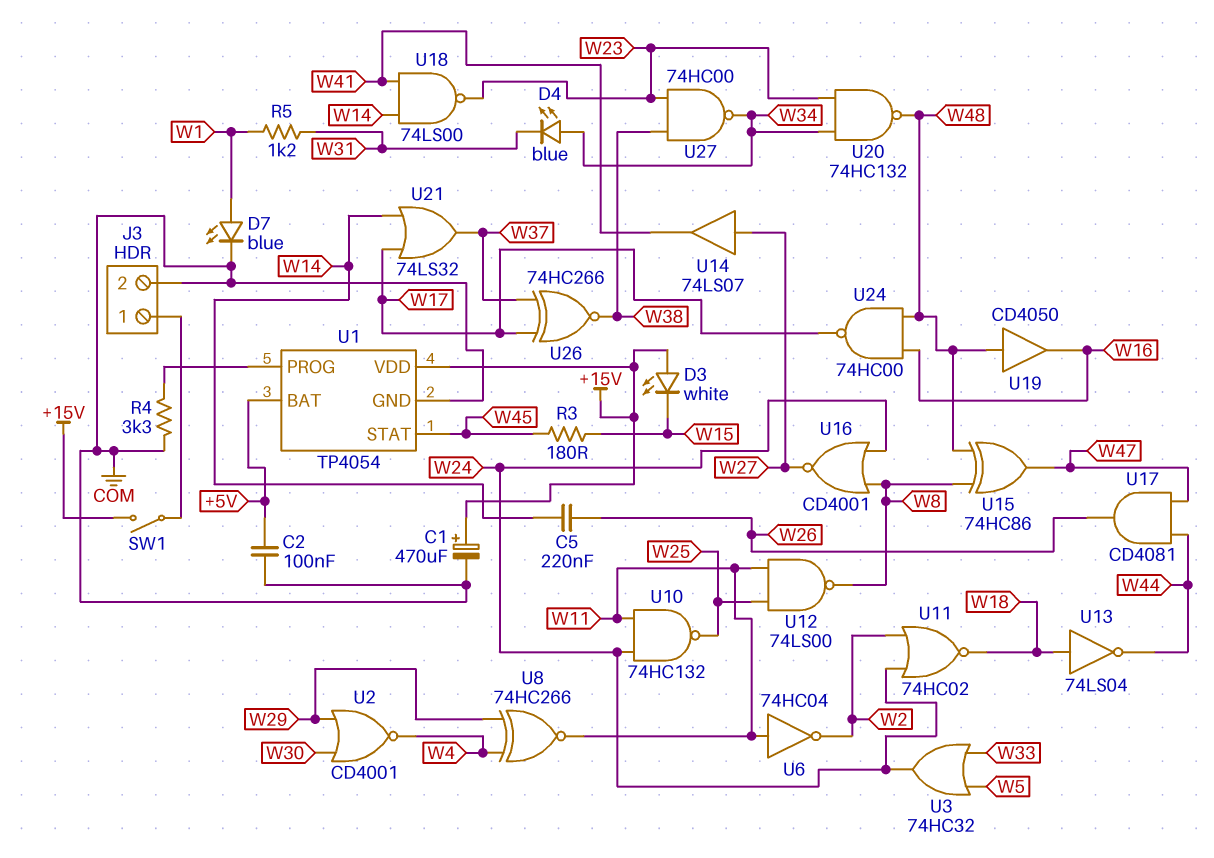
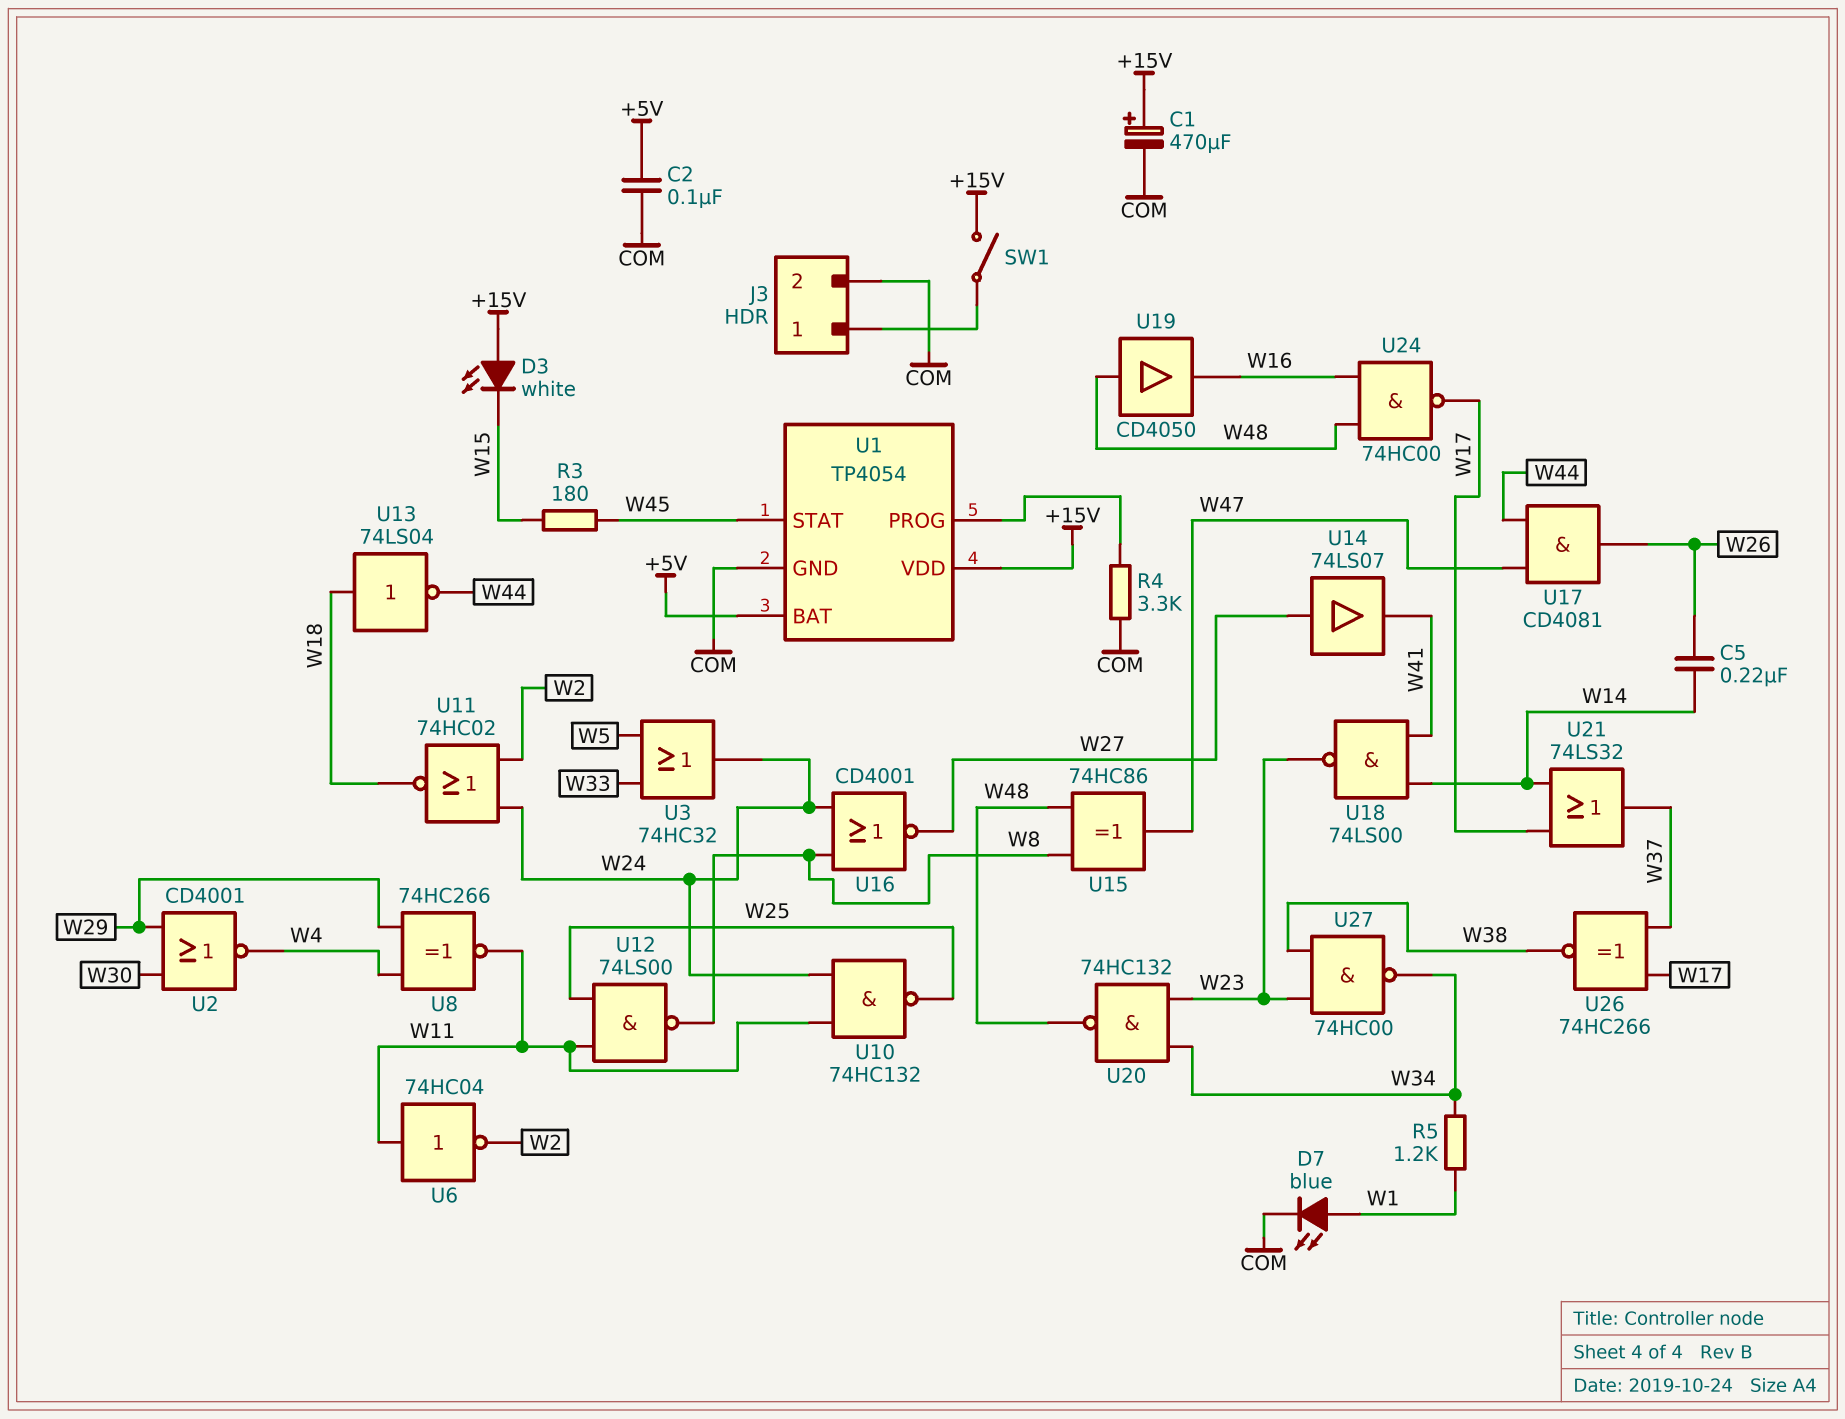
D4: LED blue (A W34, K W31) -> none
R5: 1.2k (W1, W31) -> 1.2k (W1, W34)

